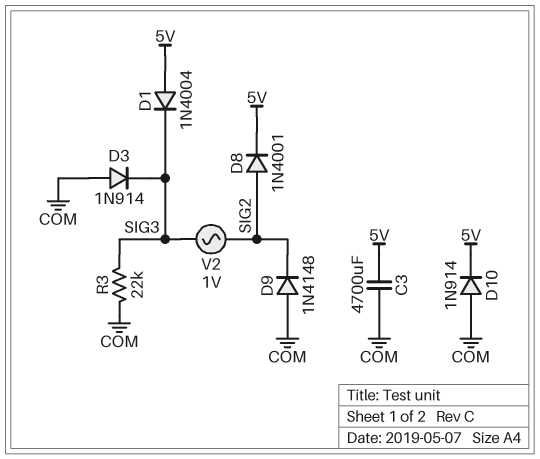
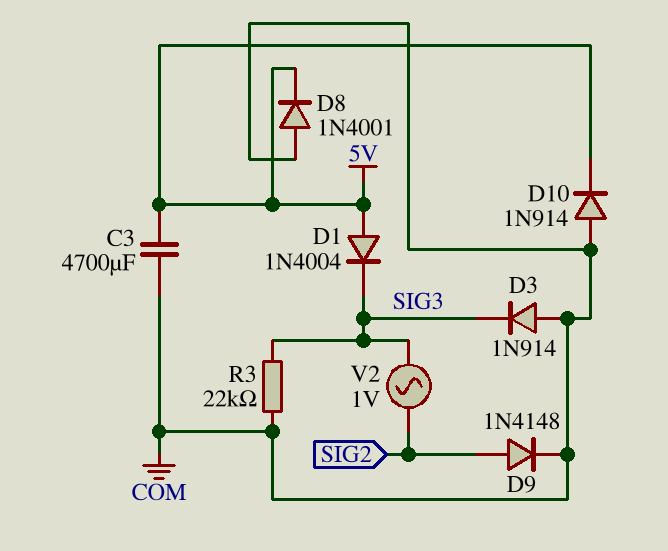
D8: diode 1N4001 (A SIG2, K 5V) -> diode 1N4001 (A COM, K 5V)
D9: diode 1N4148 (A COM, K SIG2) -> diode 1N4148 (A SIG2, K COM)

